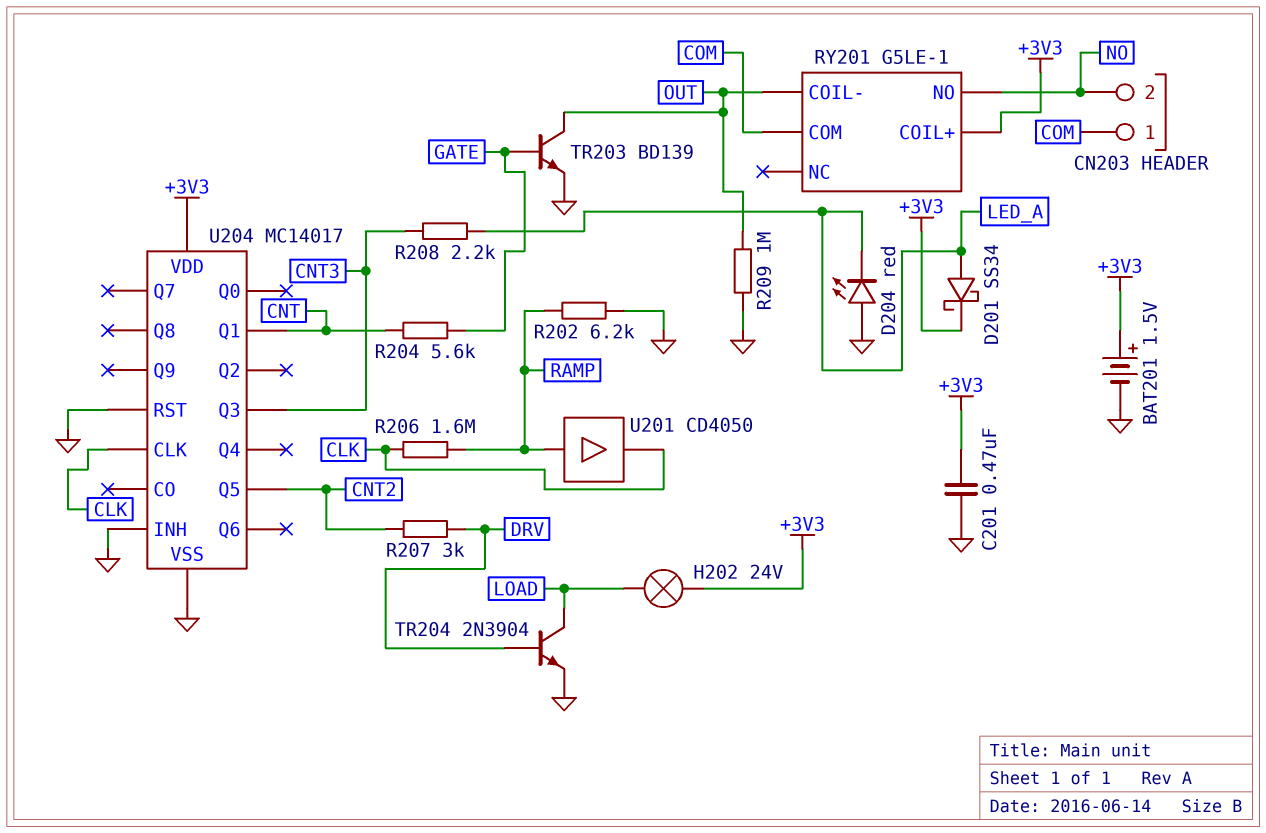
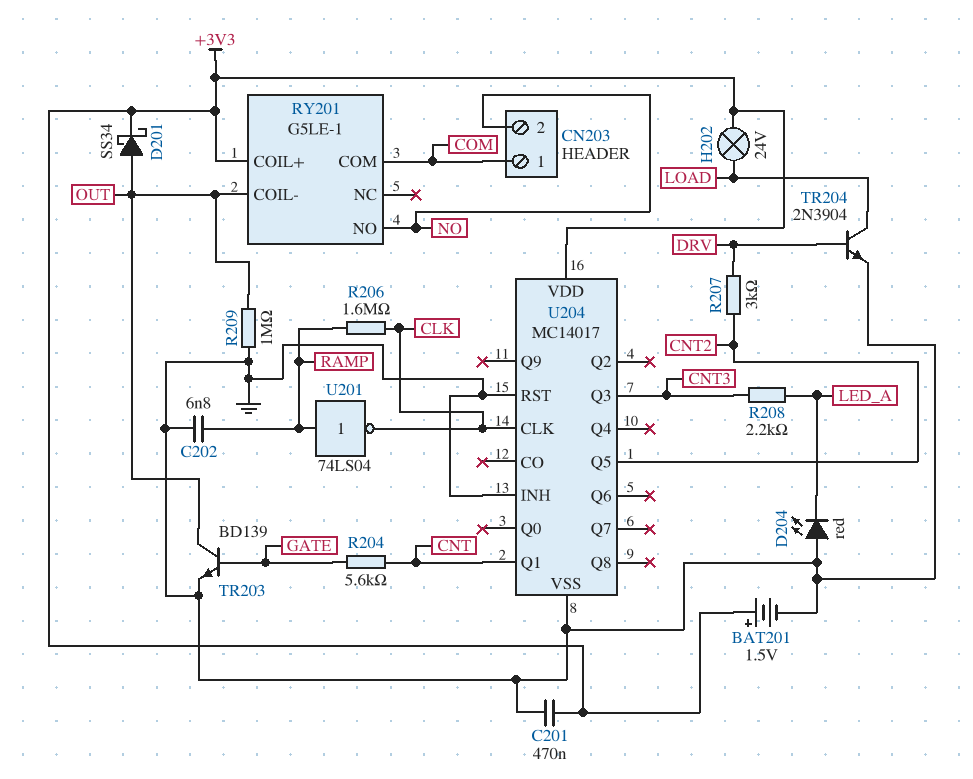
C202: none -> 6.8nF (GND, RAMP)
D201: schottky SS34 (A LED_A, K +3V3) -> schottky SS34 (A OUT, K +3V3)
R202: 6.2k (GND, RAMP) -> none
U201: buffer CD4050 (in RAMP, out CLK) -> NOT 74LS04 (in RAMP, out CLK)

